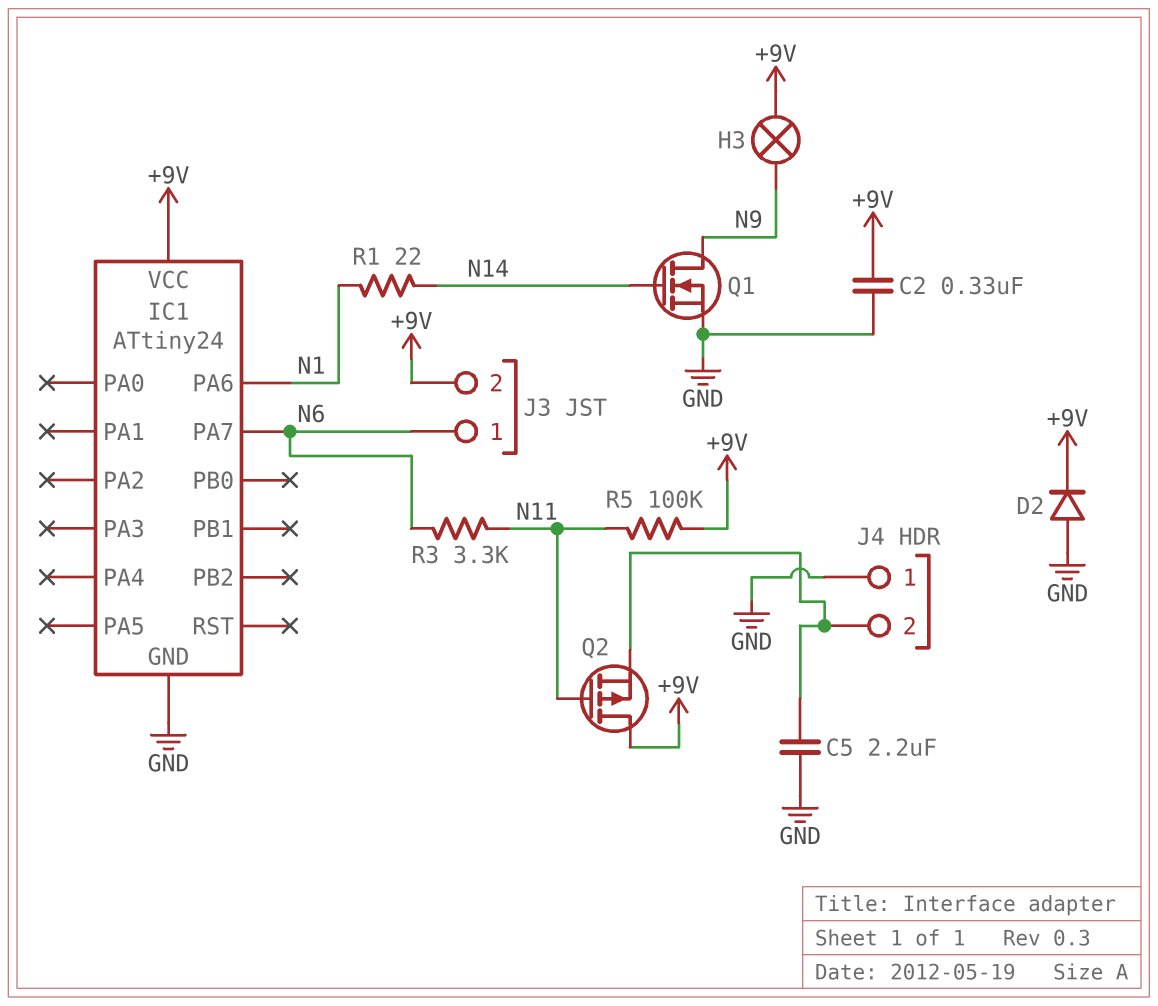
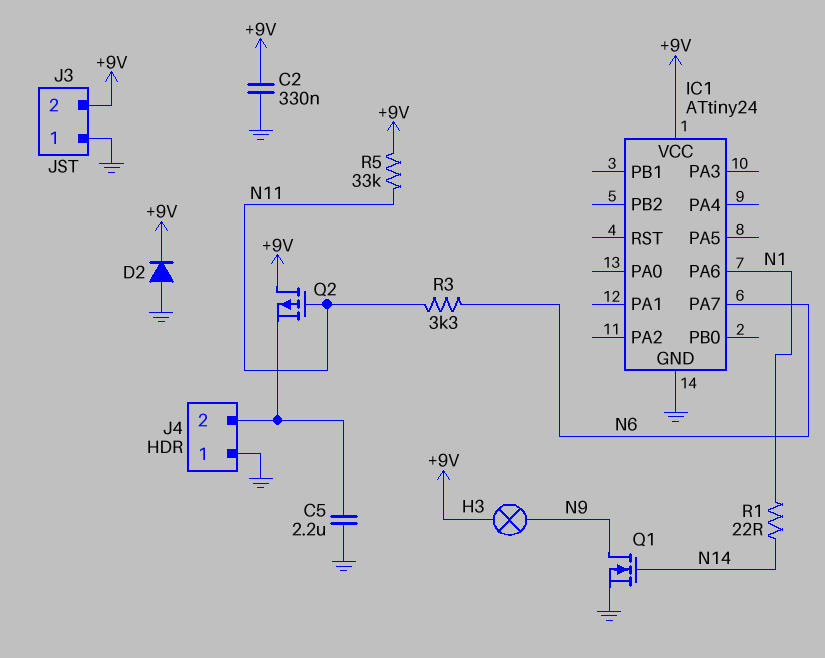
J3 pin 1: N6 -> GND
R5: 100k (+9V, N11) -> 33k (+9V, N11)

